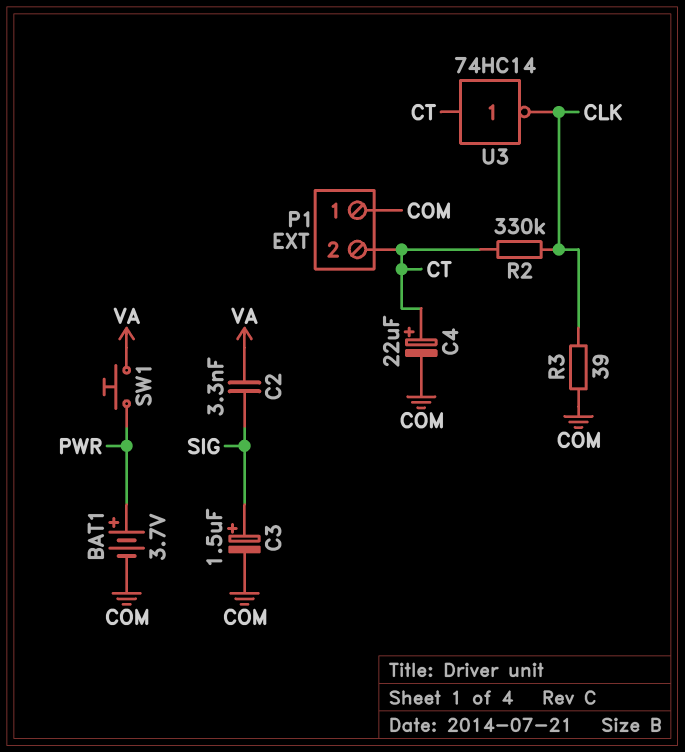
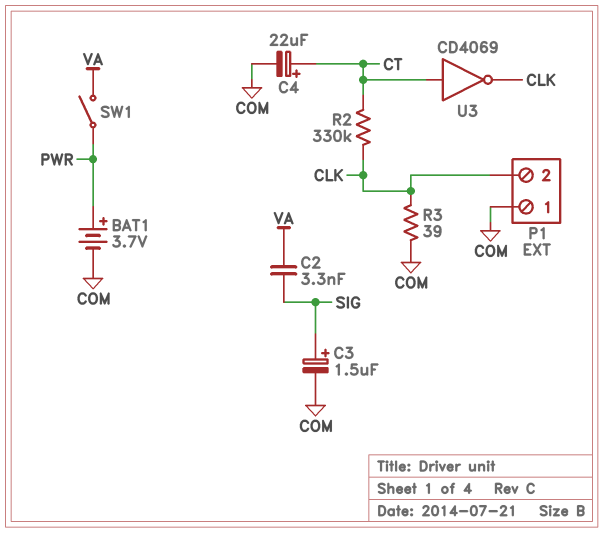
P1 pin 2: CT -> CLK
SW1: button (PWR, VA) -> switch (PWR, VA)
U3: NOT 74HC14 (in CT, out CLK) -> NOT CD4069 (in CT, out CLK)

